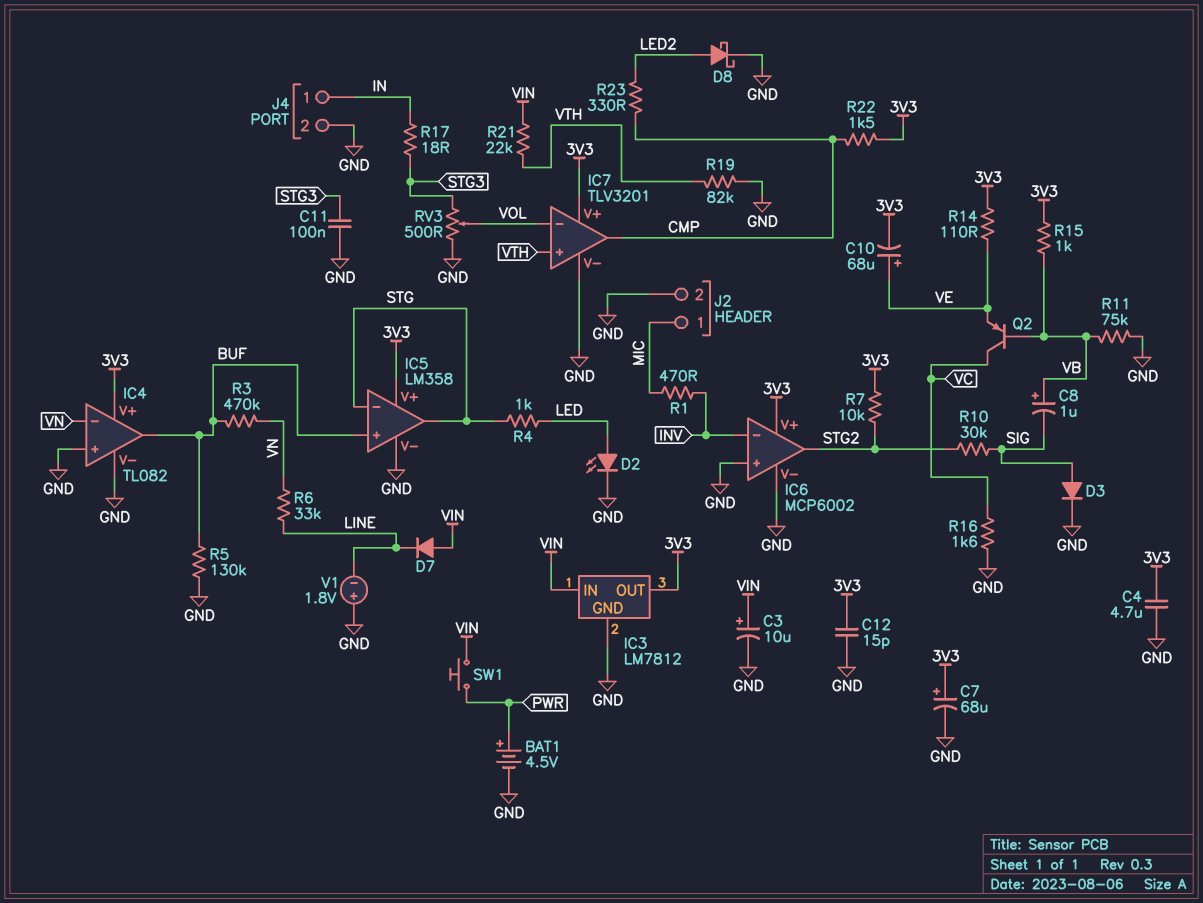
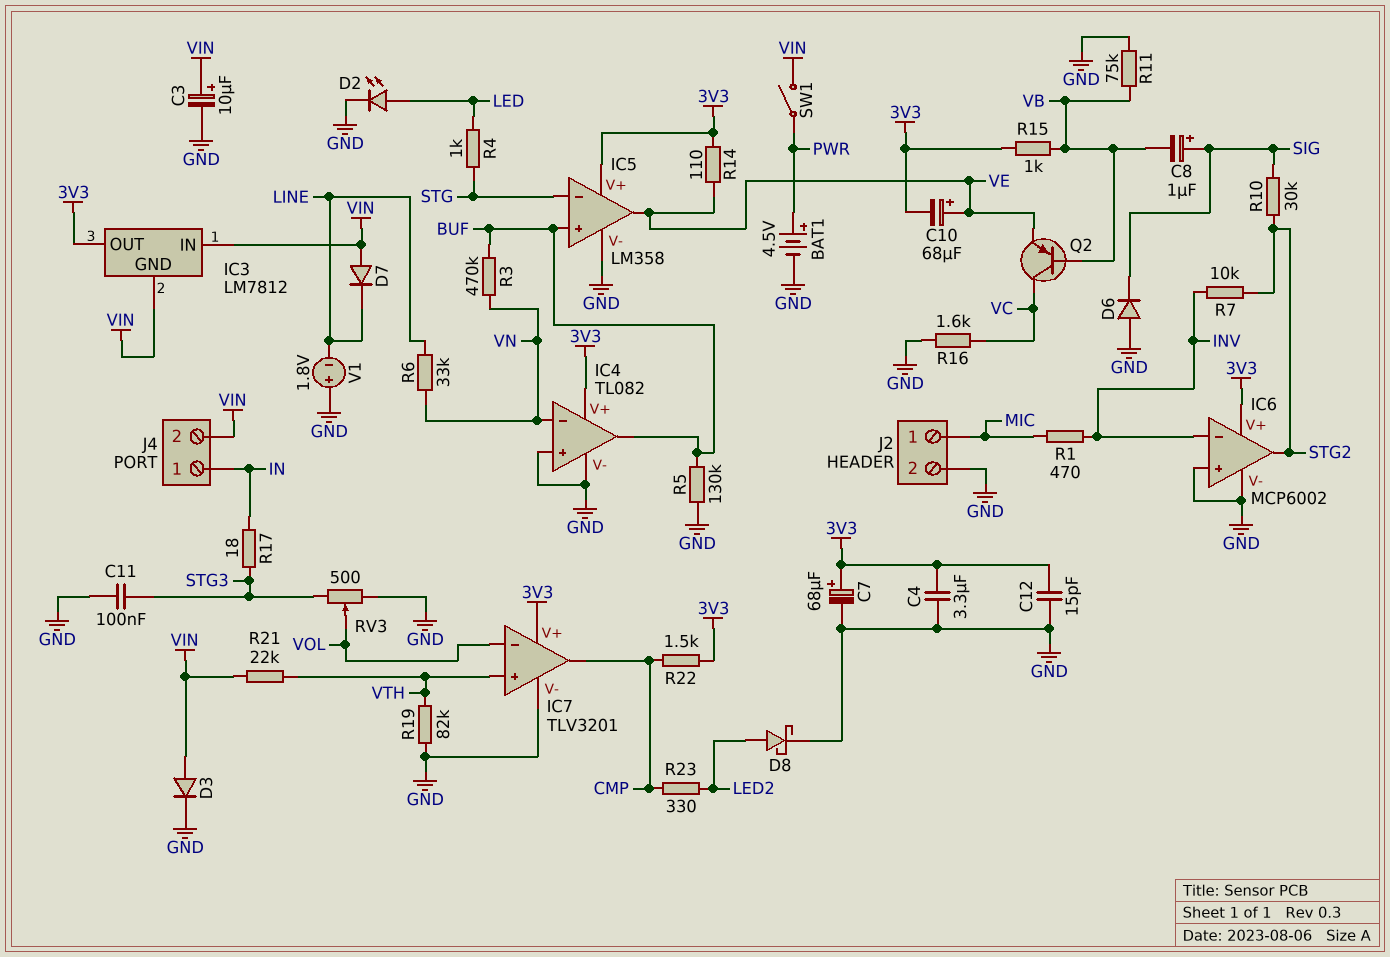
C4: 4.7uF (3V3, GND) -> 3.3uF (3V3, GND)
C8: 1uF (plus VB, minus SIG) -> 1uF (plus SIG, minus VB)
D3: diode (A SIG, K GND) -> diode (A VIN, K GND)
D6: none -> diode (A GND, K SIG)
IC3 pin GND: GND -> VIN
IC5 pin out: STG -> VE
J4 pin 2: GND -> VIN
R7: 10k (3V3, STG2) -> 10k (INV, STG2)
SW1: button (PWR, VIN) -> switch (PWR, VIN)

